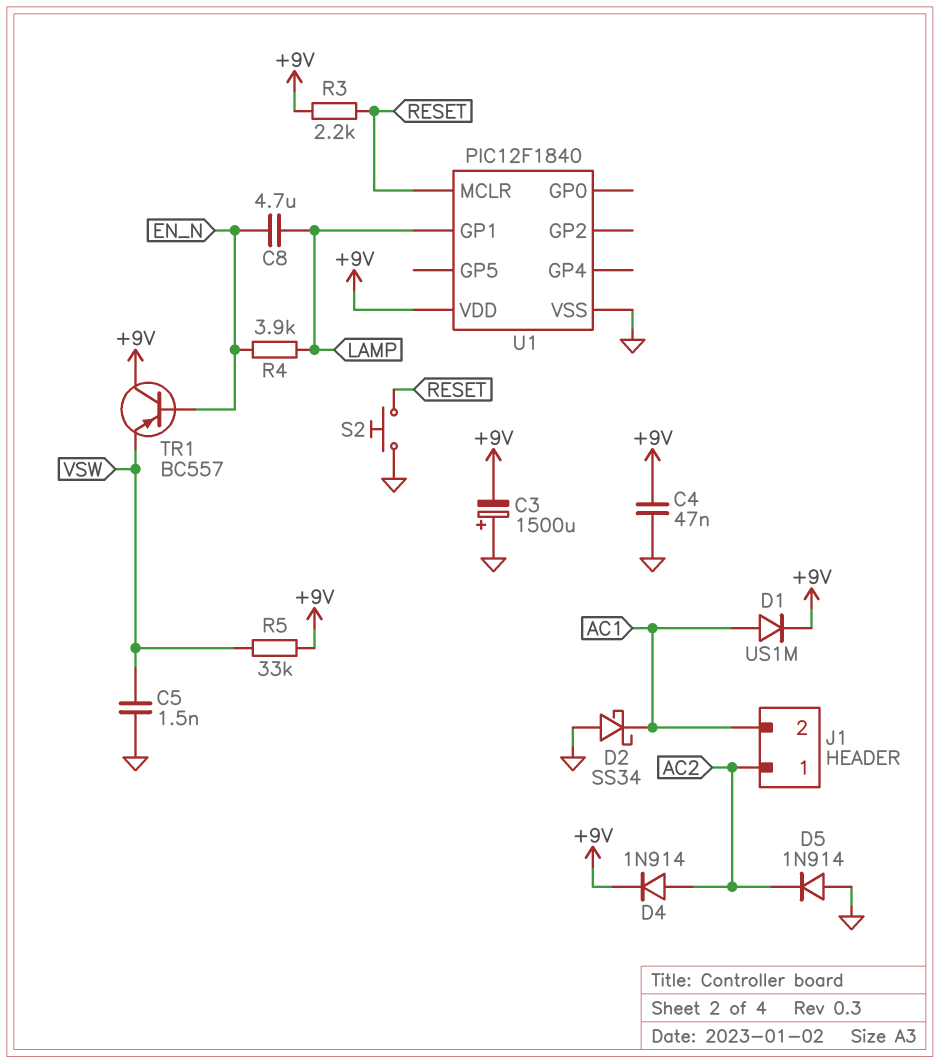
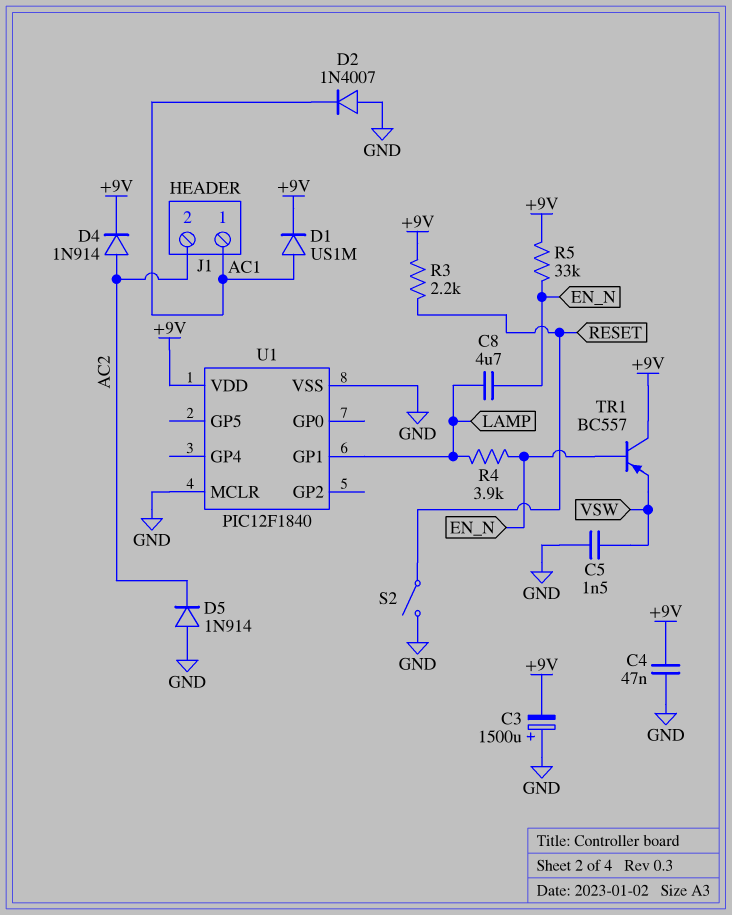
D2: schottky SS34 (A GND, K AC1) -> diode 1N4007 (A GND, K AC1)
J1 pin 1: AC2 -> AC1
J1 pin 2: AC1 -> AC2
R5: 33k (+9V, VSW) -> 33k (+9V, EN_N)
S2: button (GND, RESET) -> switch (GND, RESET)
U1 pin MCLR: RESET -> GND

